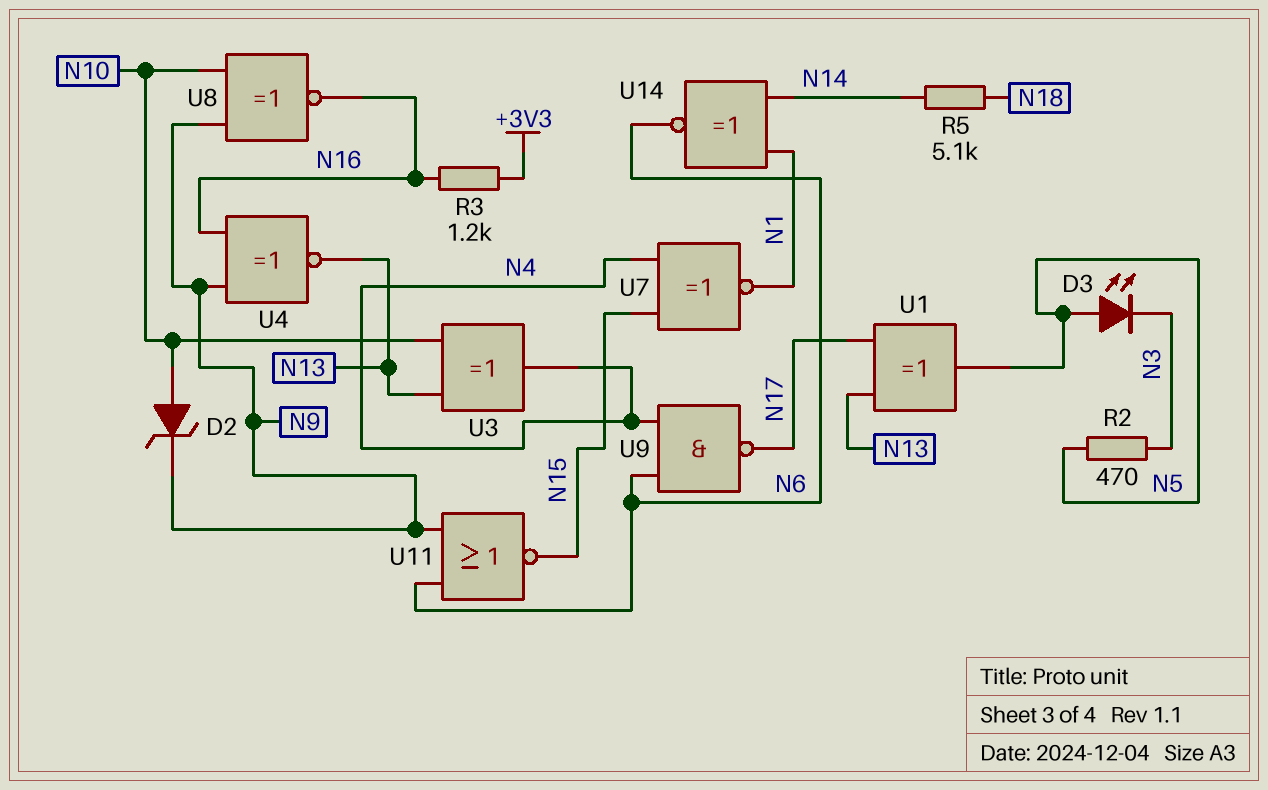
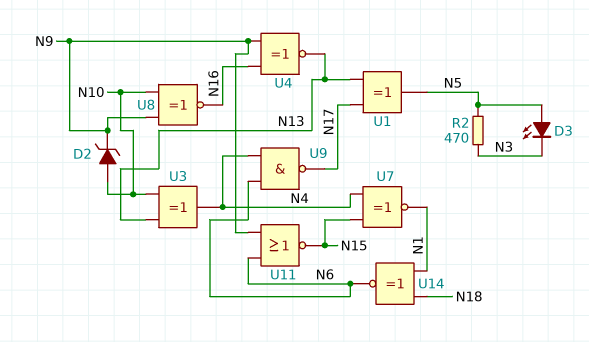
R3: 1.2k (+3V3, N16) -> none
R5: 5.1k (N14, N18) -> none
U14: XNOR (in N1, in N14, out N6) -> XNOR (in N1, in N18, out N6)

